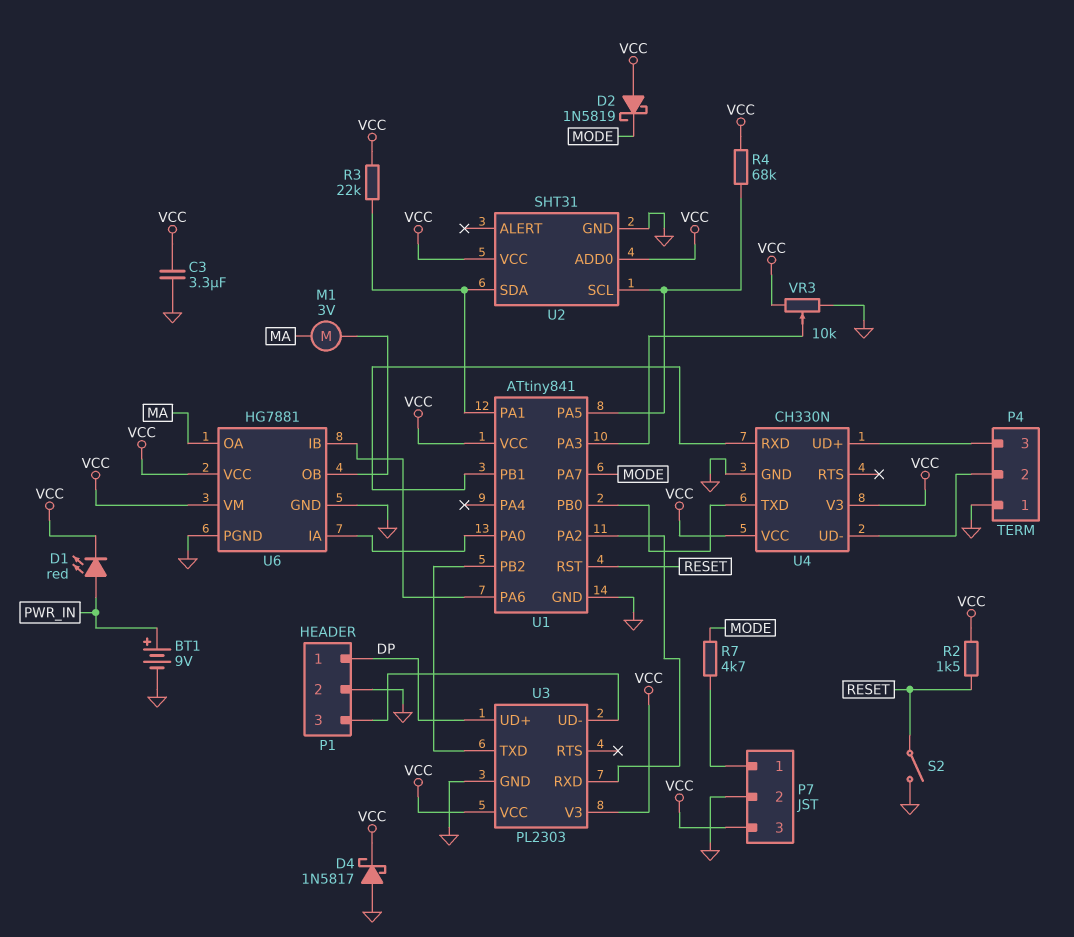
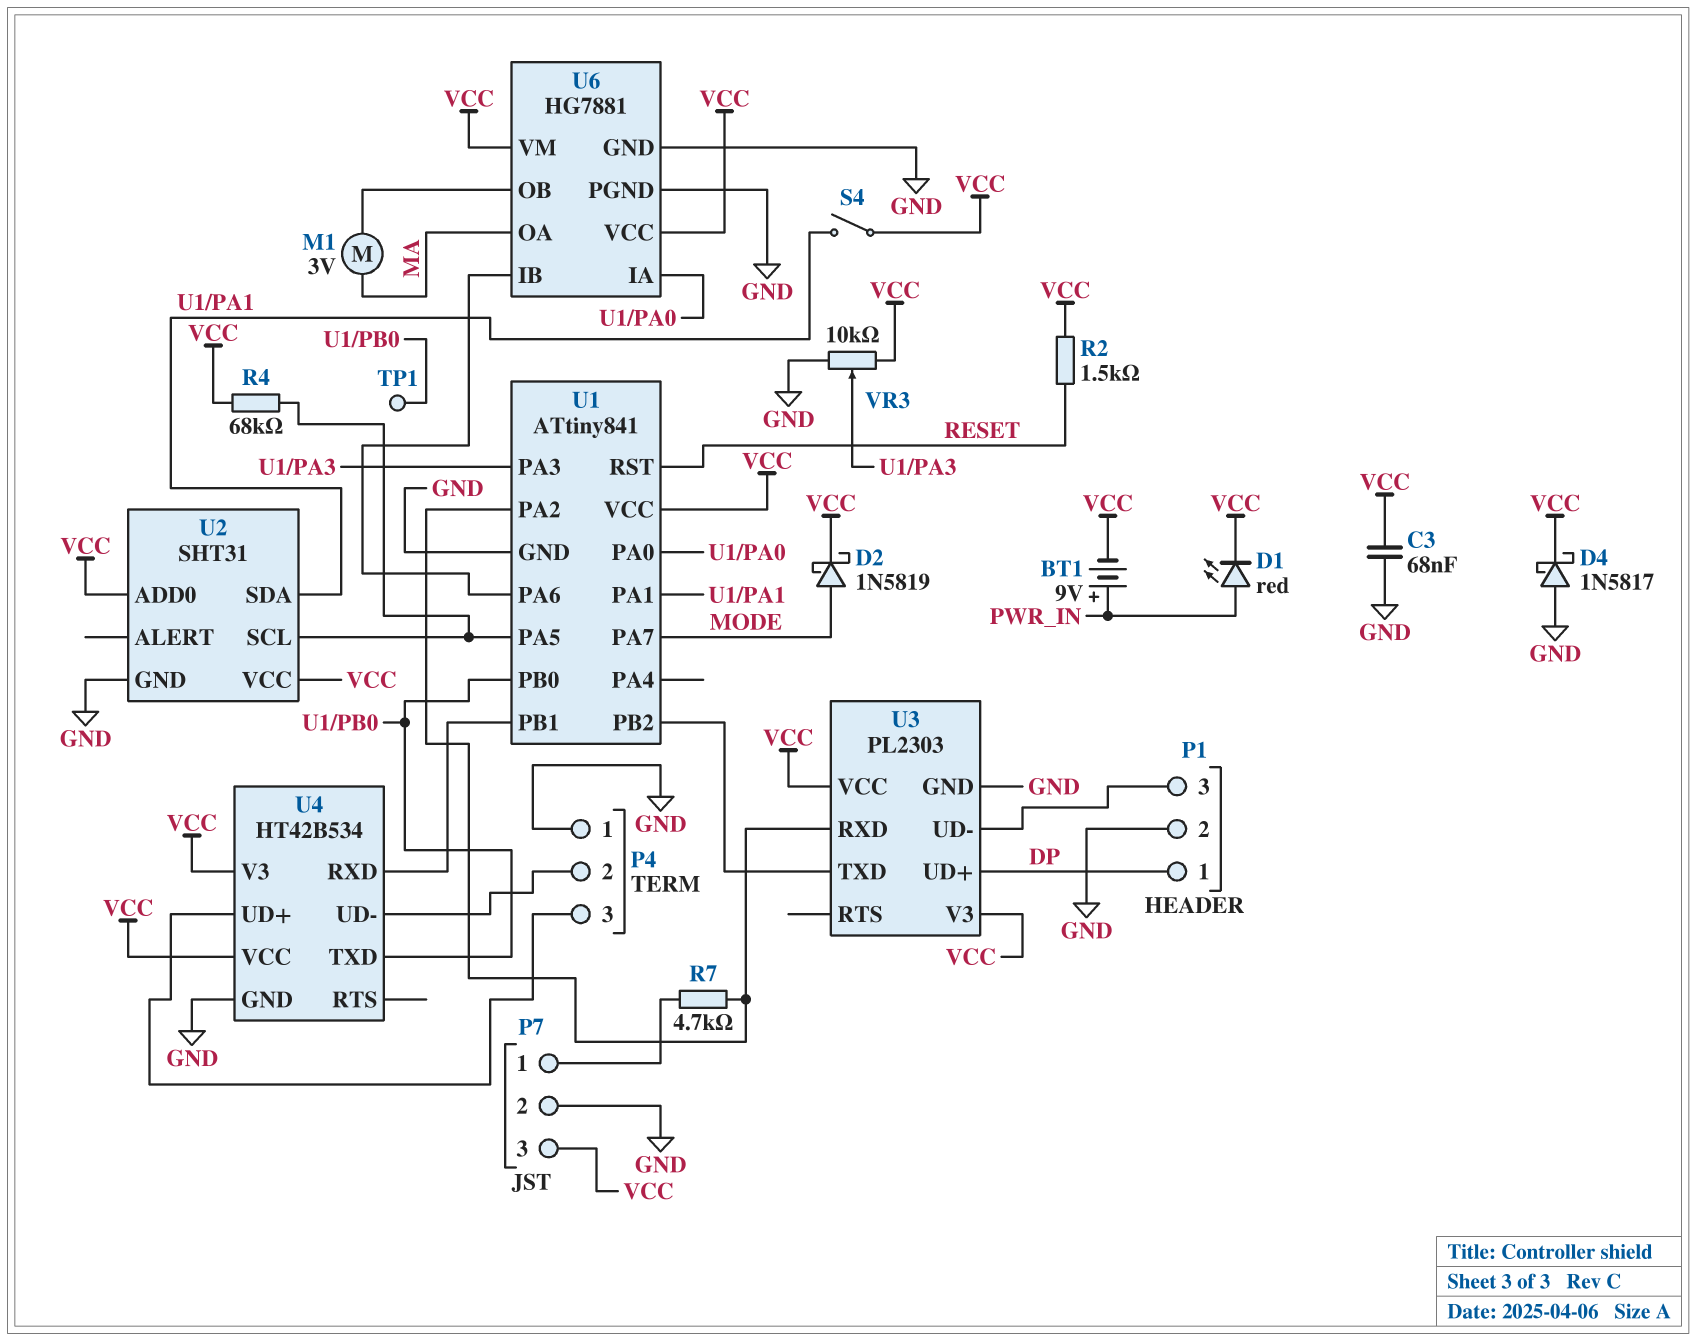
BT1: 9V (plus PWR_IN, minus GND) -> 9V (plus PWR_IN, minus VCC)
C3: 3.3uF (GND, VCC) -> 68nF (GND, VCC)
D2: schottky 1N5819 (A VCC, K MODE) -> schottky 1N5819 (A MODE, K VCC)
R3: 22k (U1/PA1, VCC) -> none
R7: 4.7k (MODE, P7/1) -> 4.7k (P7/1, U1/PA2)
S2: switch (GND, RESET) -> none
S4: none -> switch (U1/PA1, VCC)
TP1: none -> test point (U1/PB0)
U4: CH330N -> HT42B534

